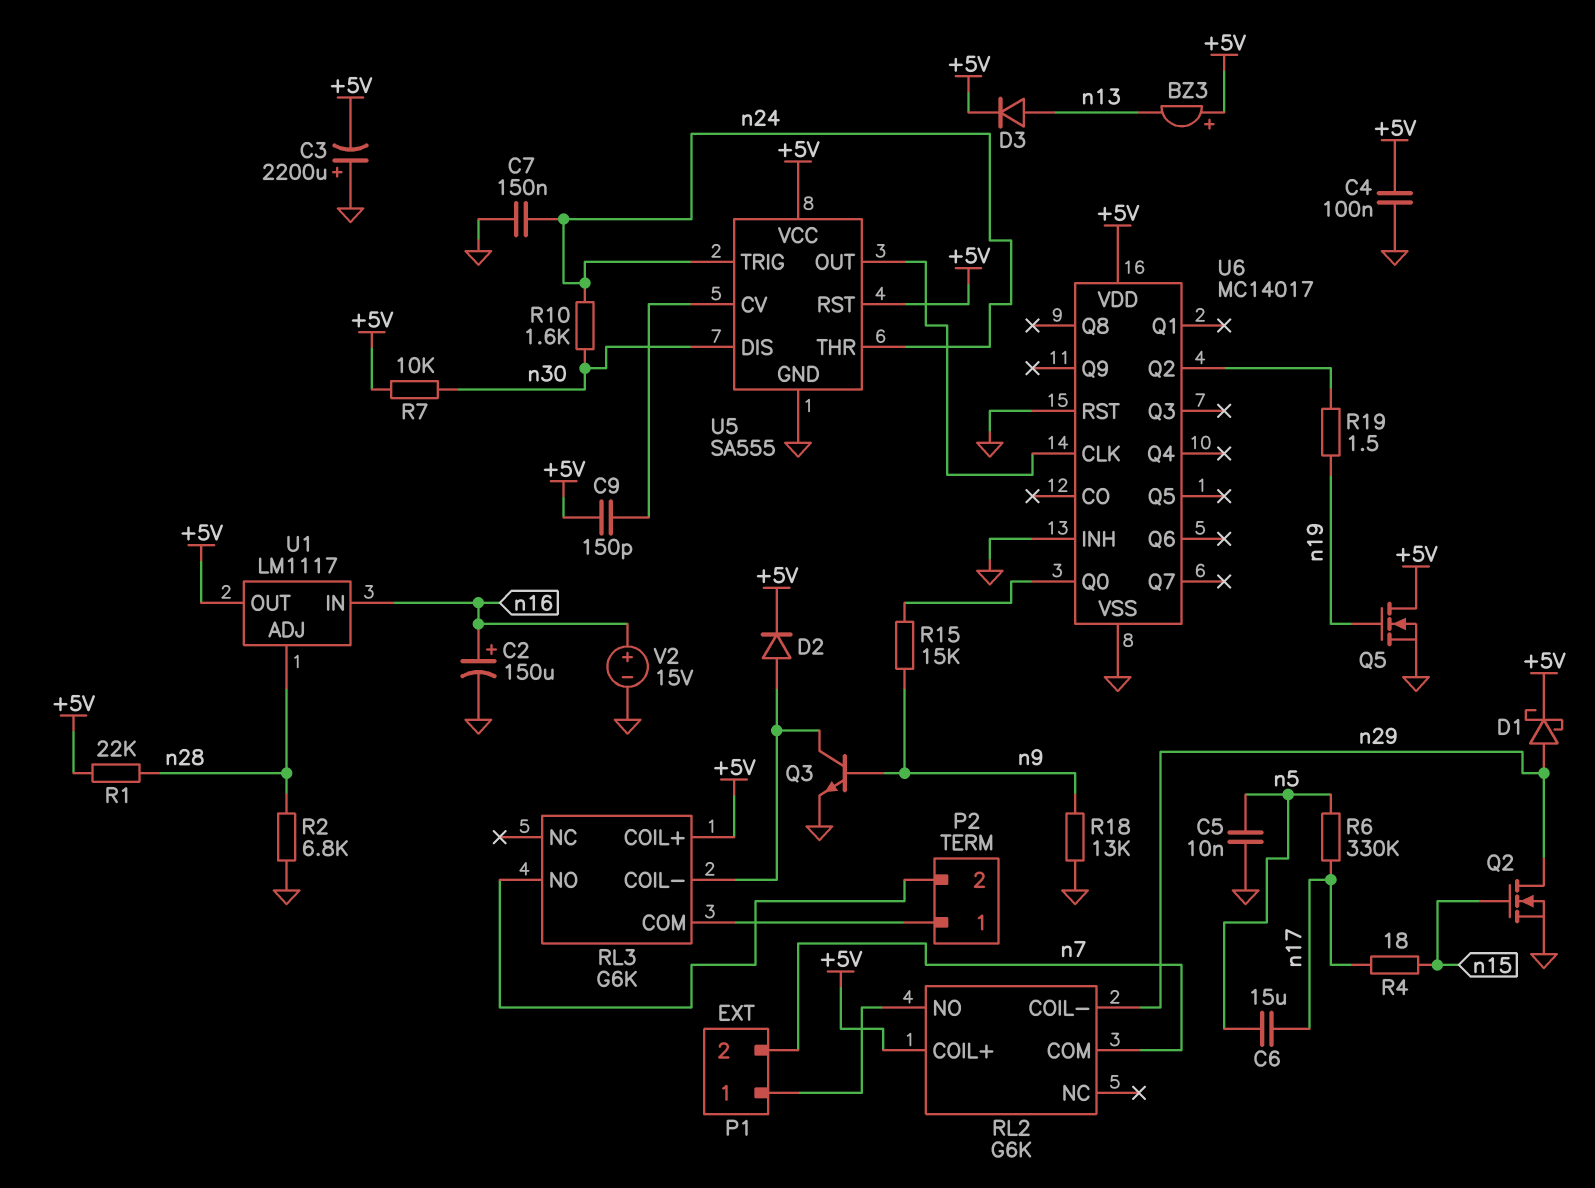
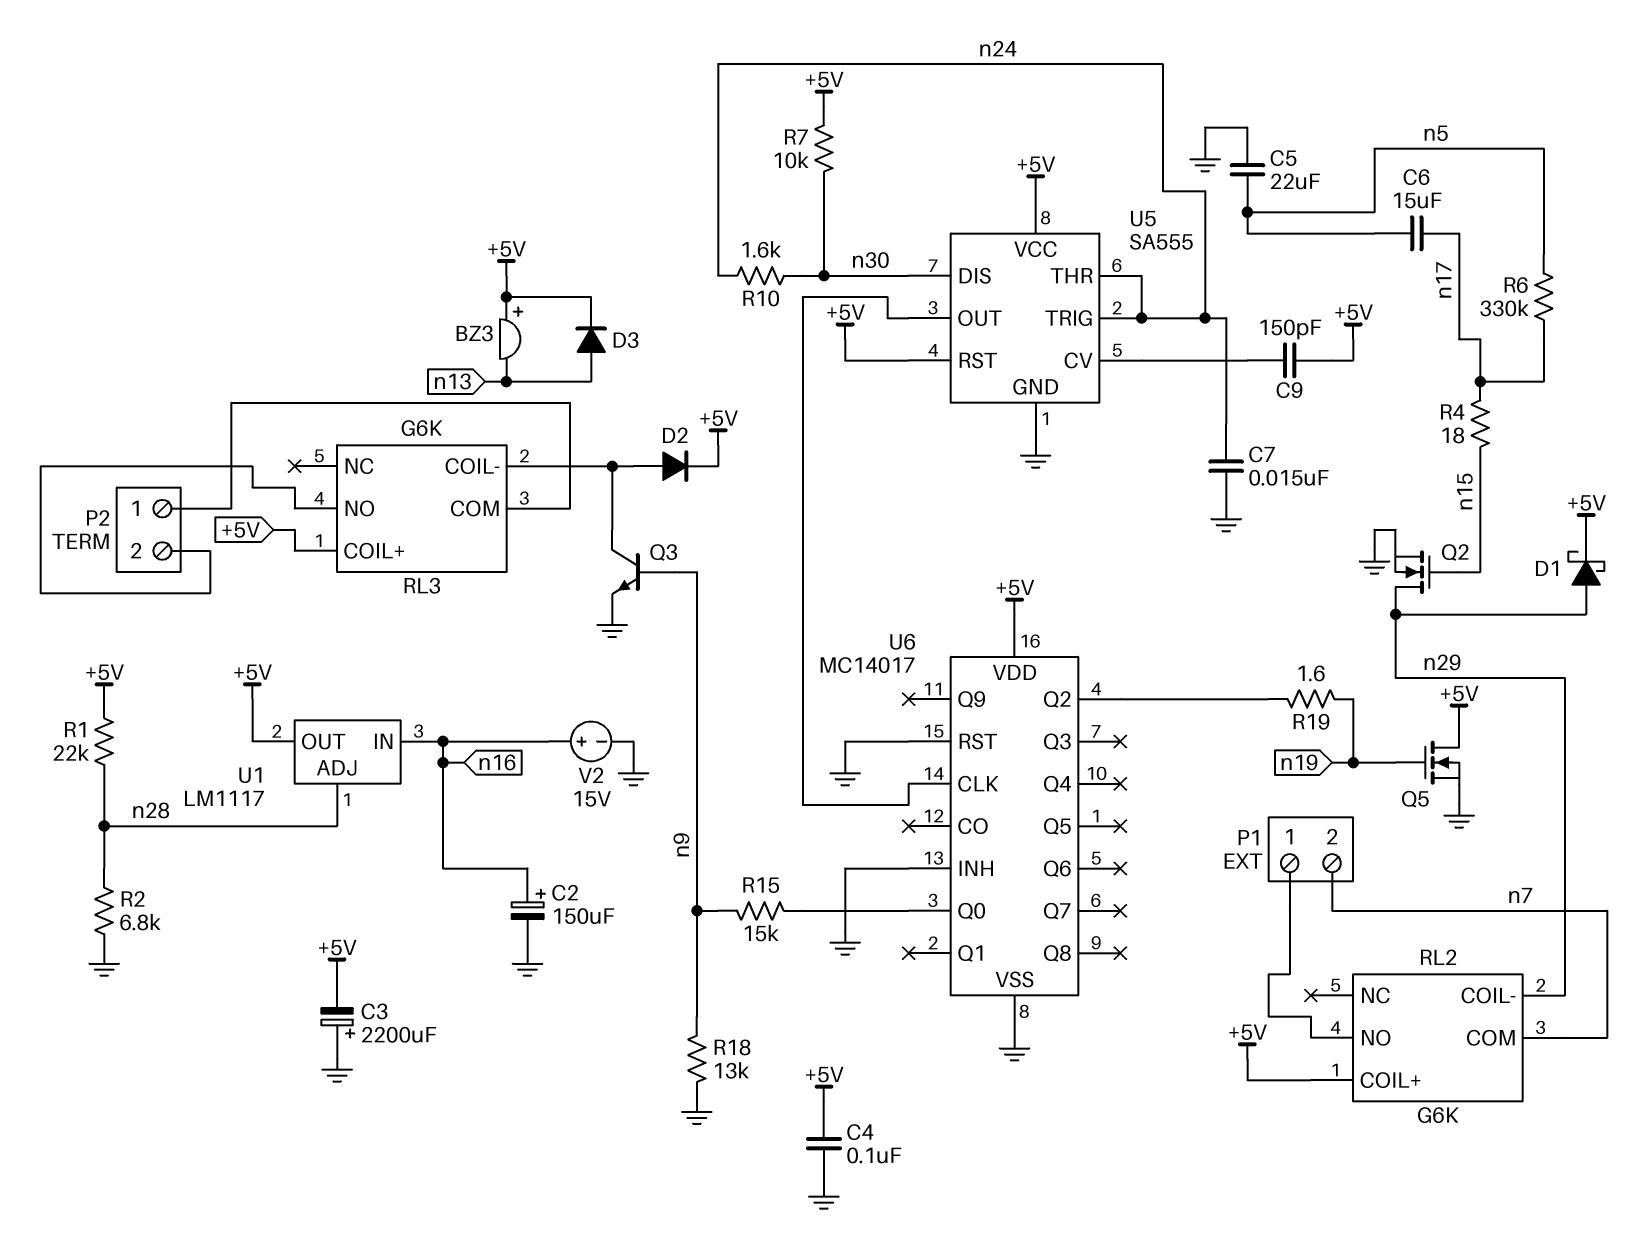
C5: 10nF (GND, n5) -> 22uF (GND, n5)
C7: 150nF (GND, n24) -> 15nF (GND, n24)
R19: 1.5 (U6/Q2, n19) -> 1.6 (U6/Q2, n19)

